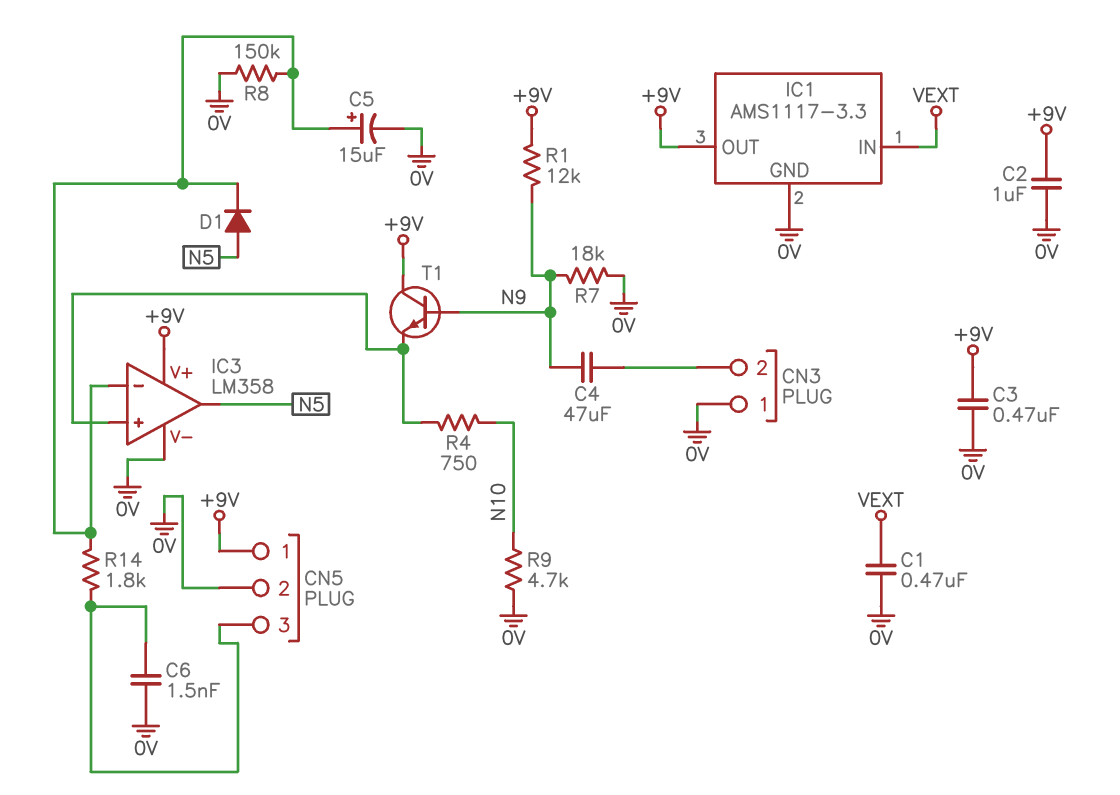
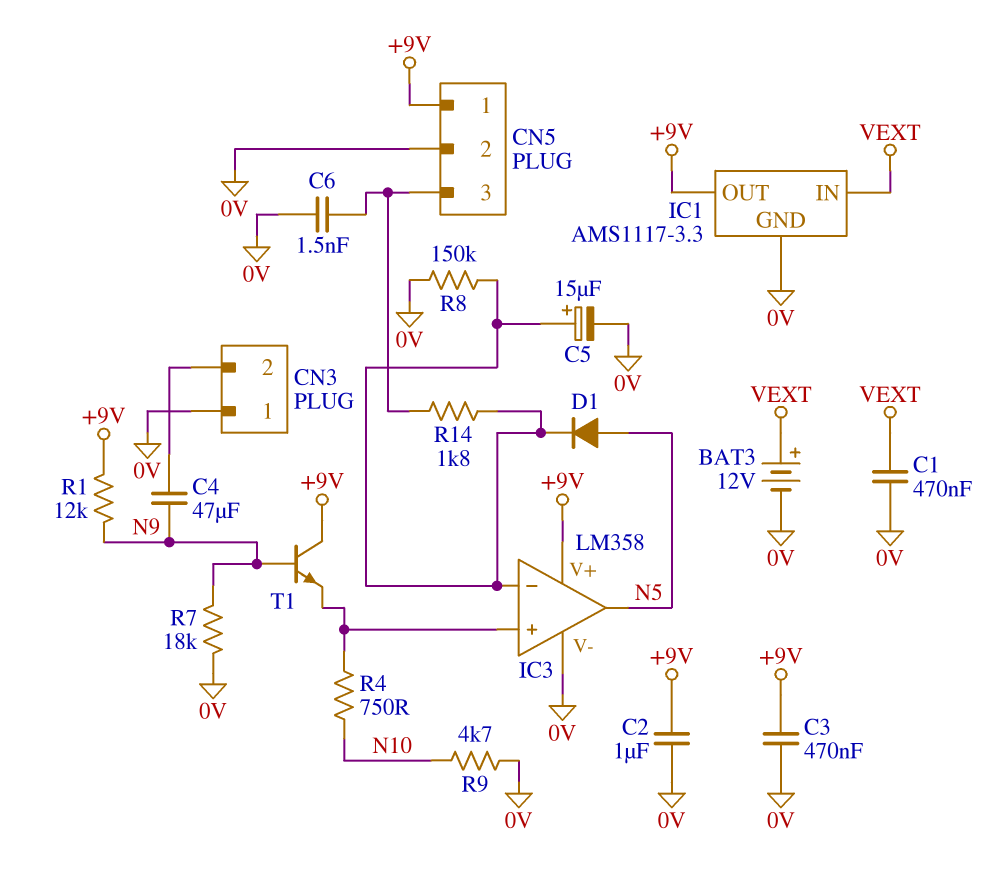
BAT3: none -> 12V (plus VEXT, minus 0V)

